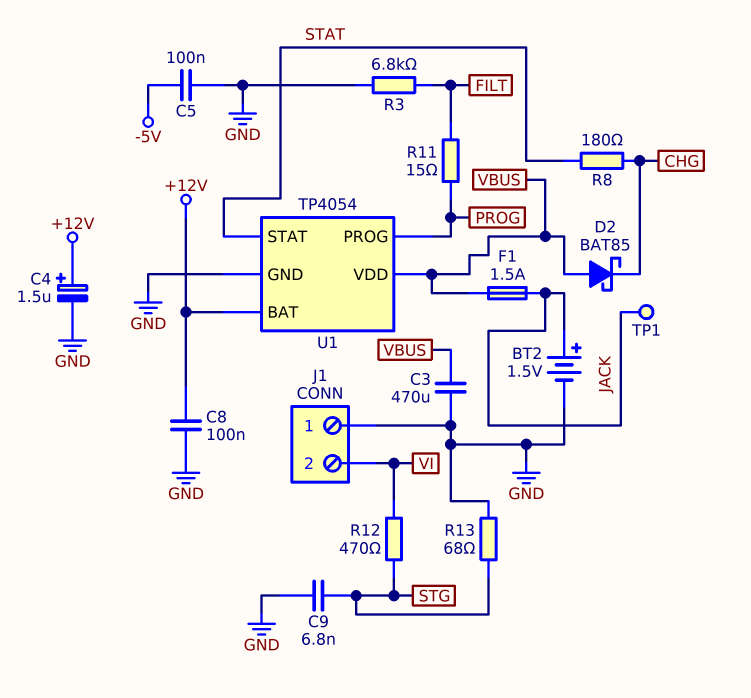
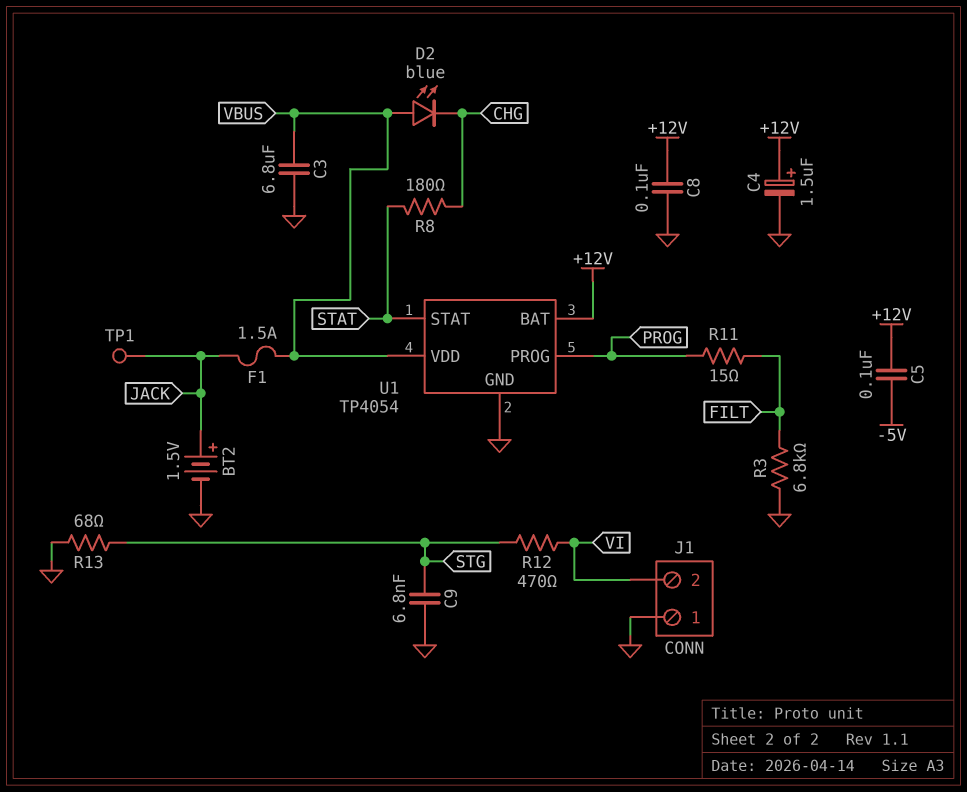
C3: 470uF (GND, VBUS) -> 6.8uF (GND, VBUS)
C5: 100nF (-5V, GND) -> 100nF (+12V, -5V)
D2: schottky BAT85 (A VBUS, K CHG) -> LED blue (A VBUS, K CHG)

